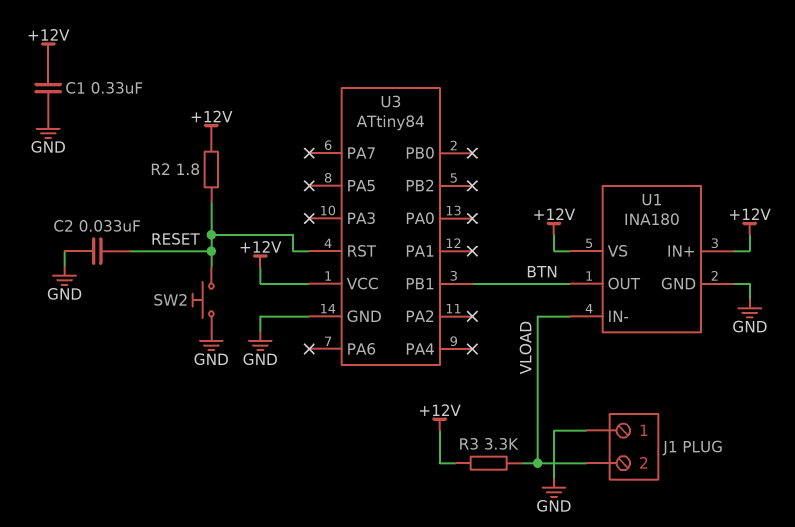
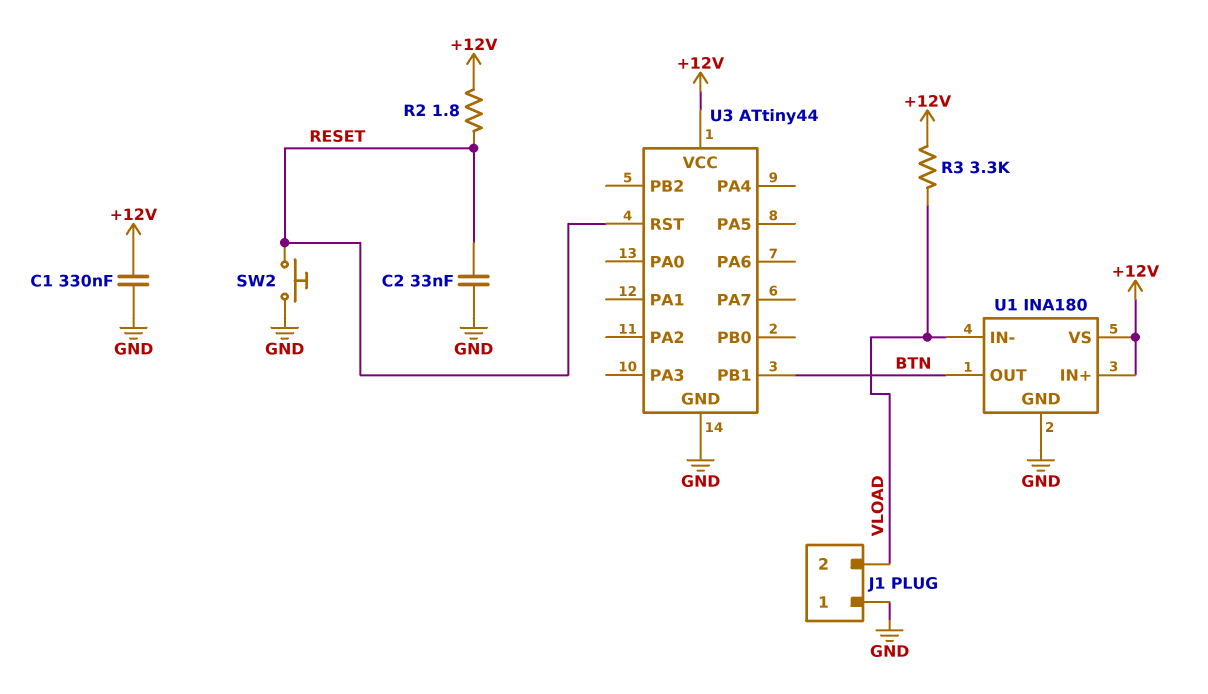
U3: ATtiny84 -> ATtiny44

